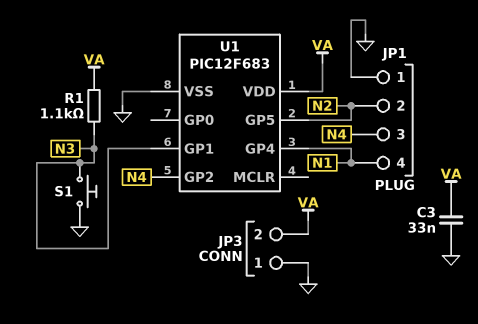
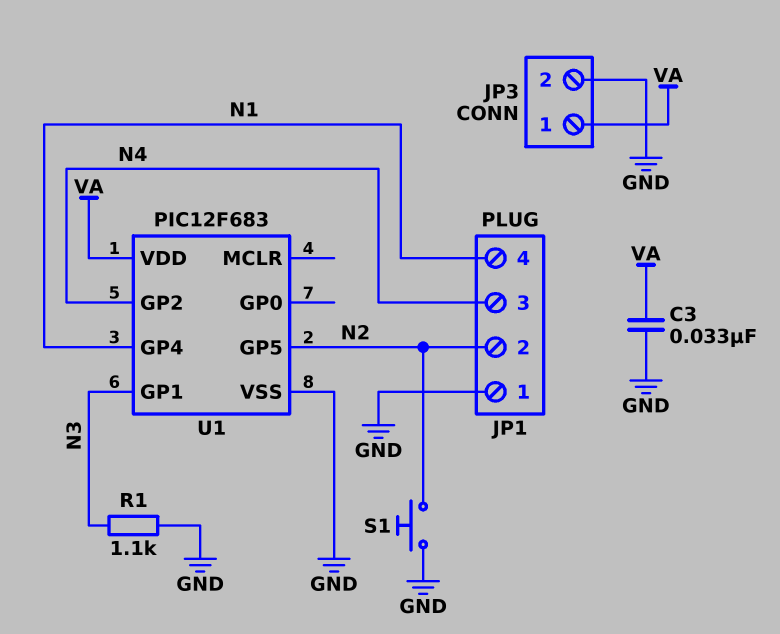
JP3 pin 1: GND -> VA
JP3 pin 2: VA -> GND
R1: 1.1k (N3, VA) -> 1.1k (GND, N3)
S1: button (GND, N3) -> button (GND, N2)

